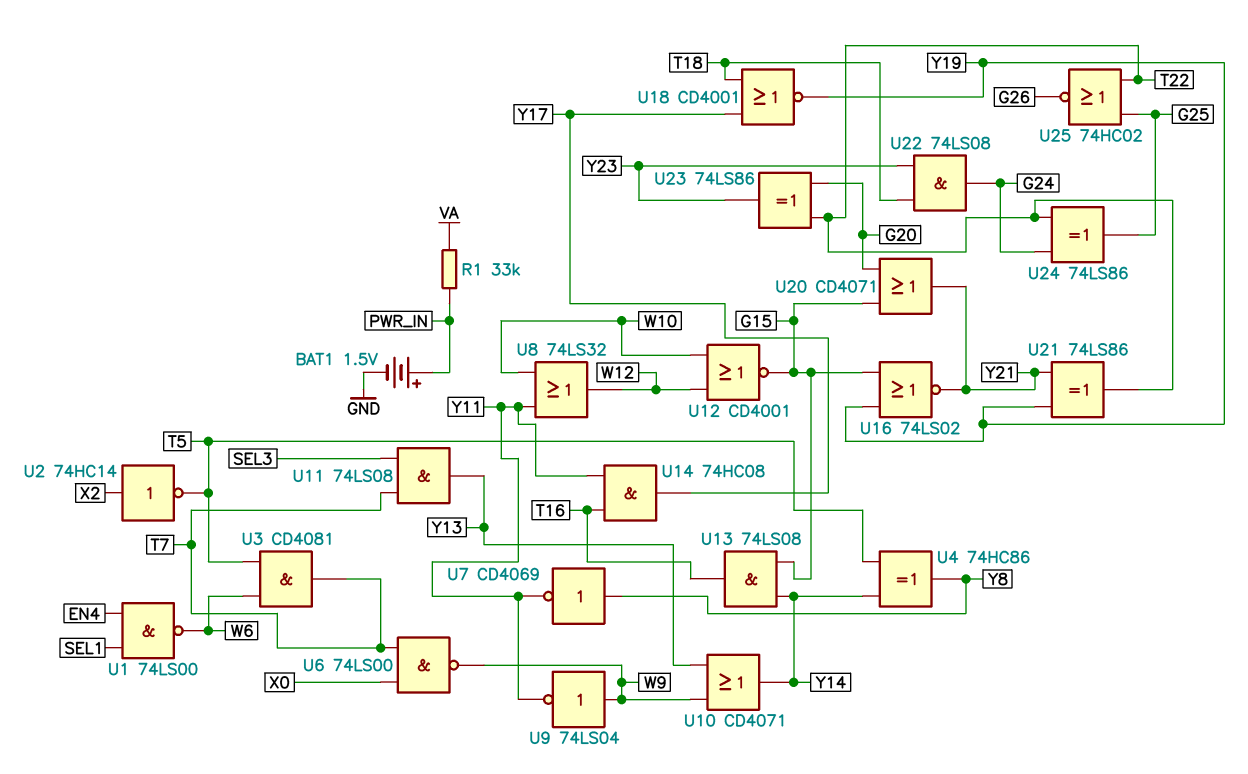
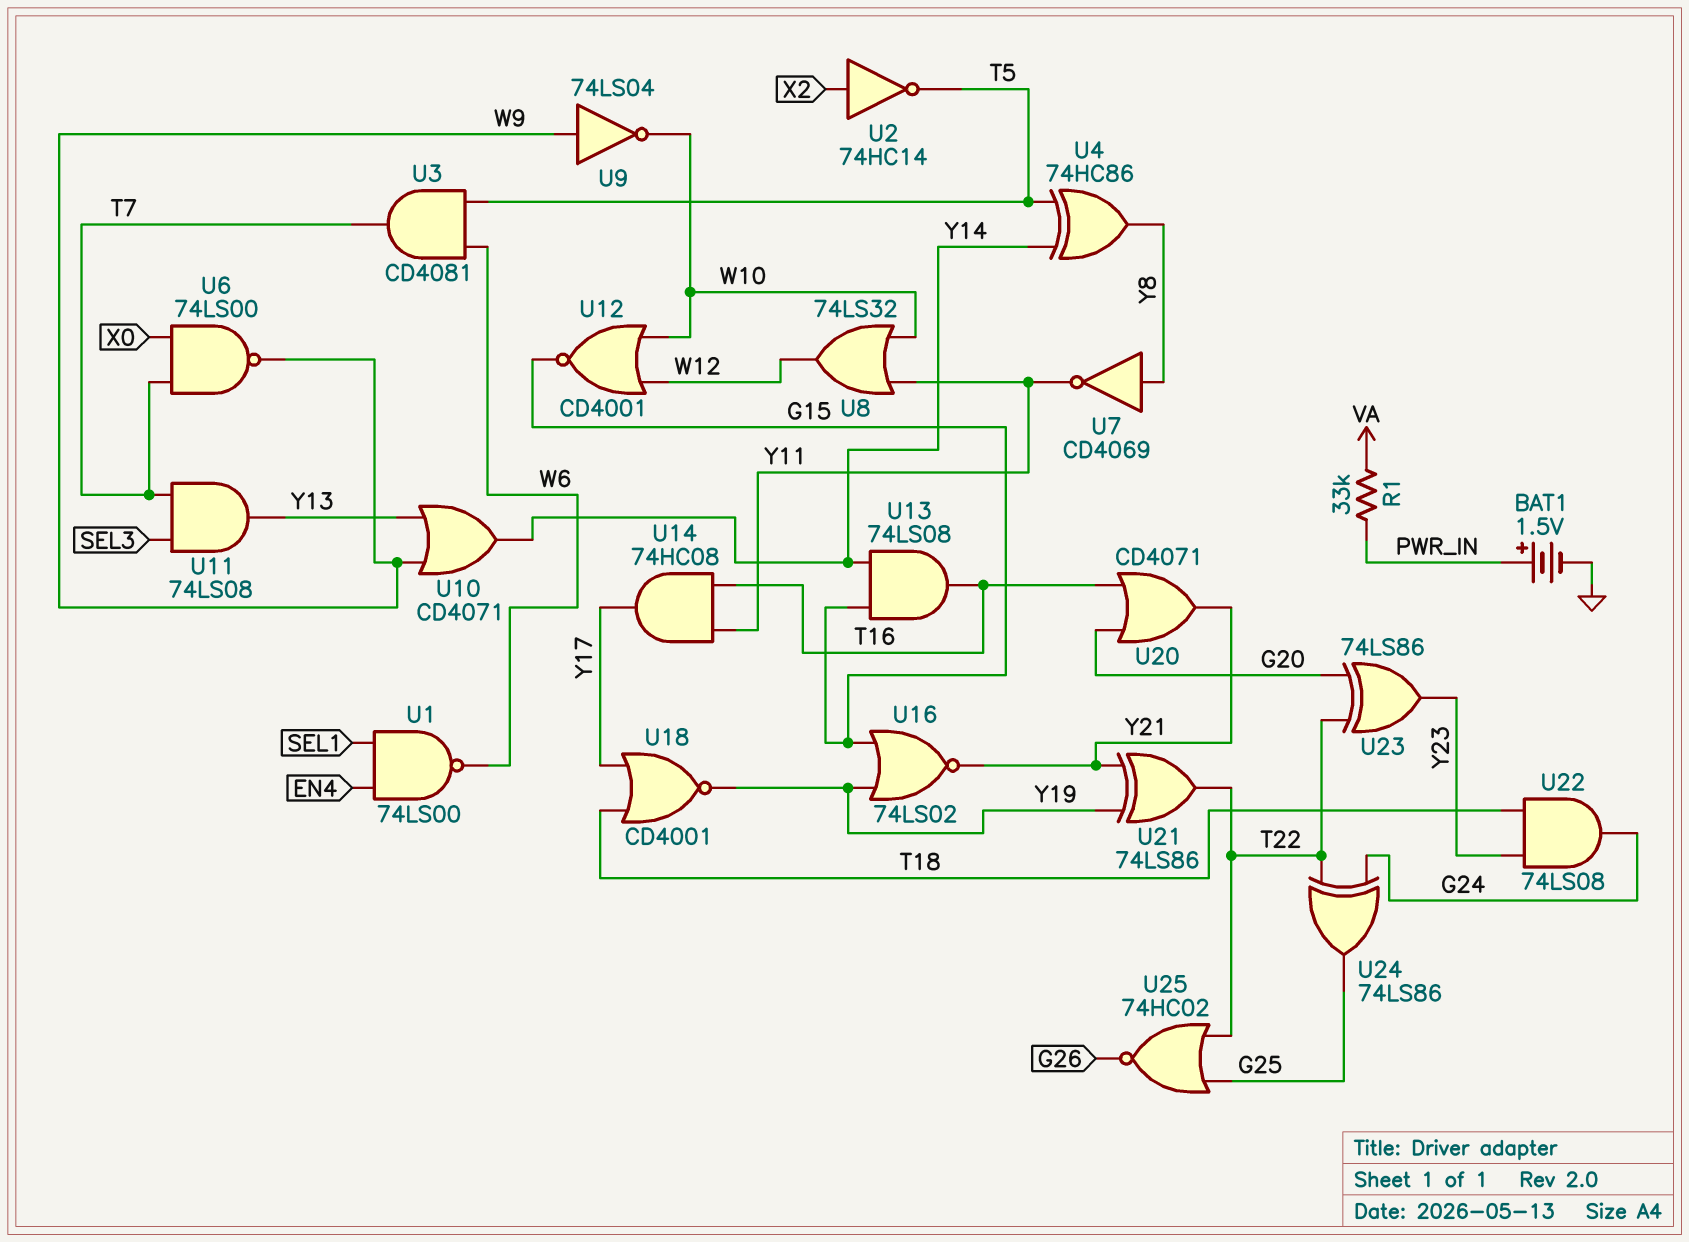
U9: NOT 74LS04 (in W9, out Y11) -> NOT 74LS04 (in W9, out W10)
U20: OR CD4071 (in G15, in G20, out Y21) -> OR CD4071 (in G20, in T16, out Y21)

